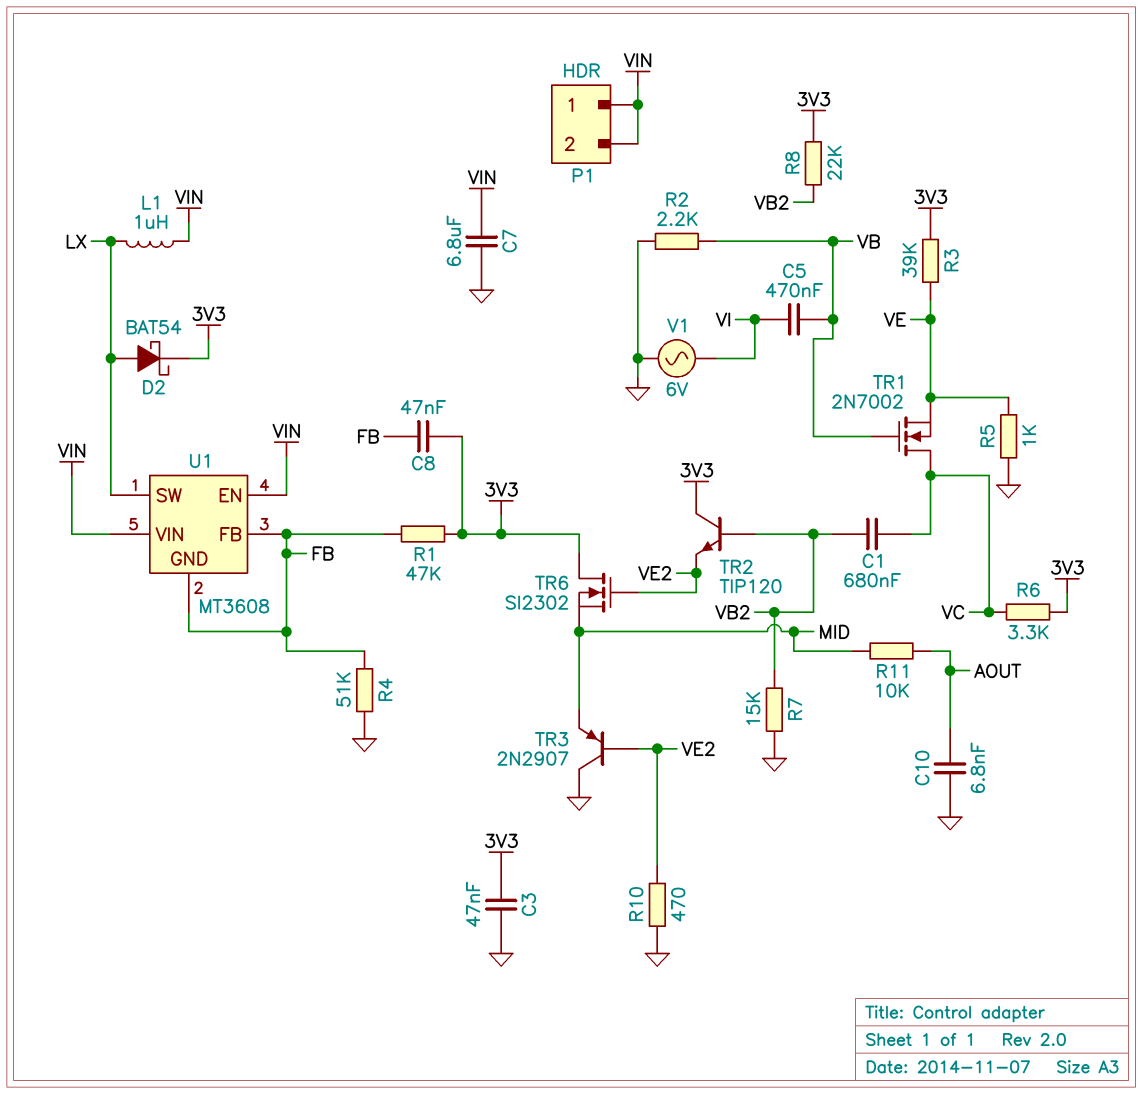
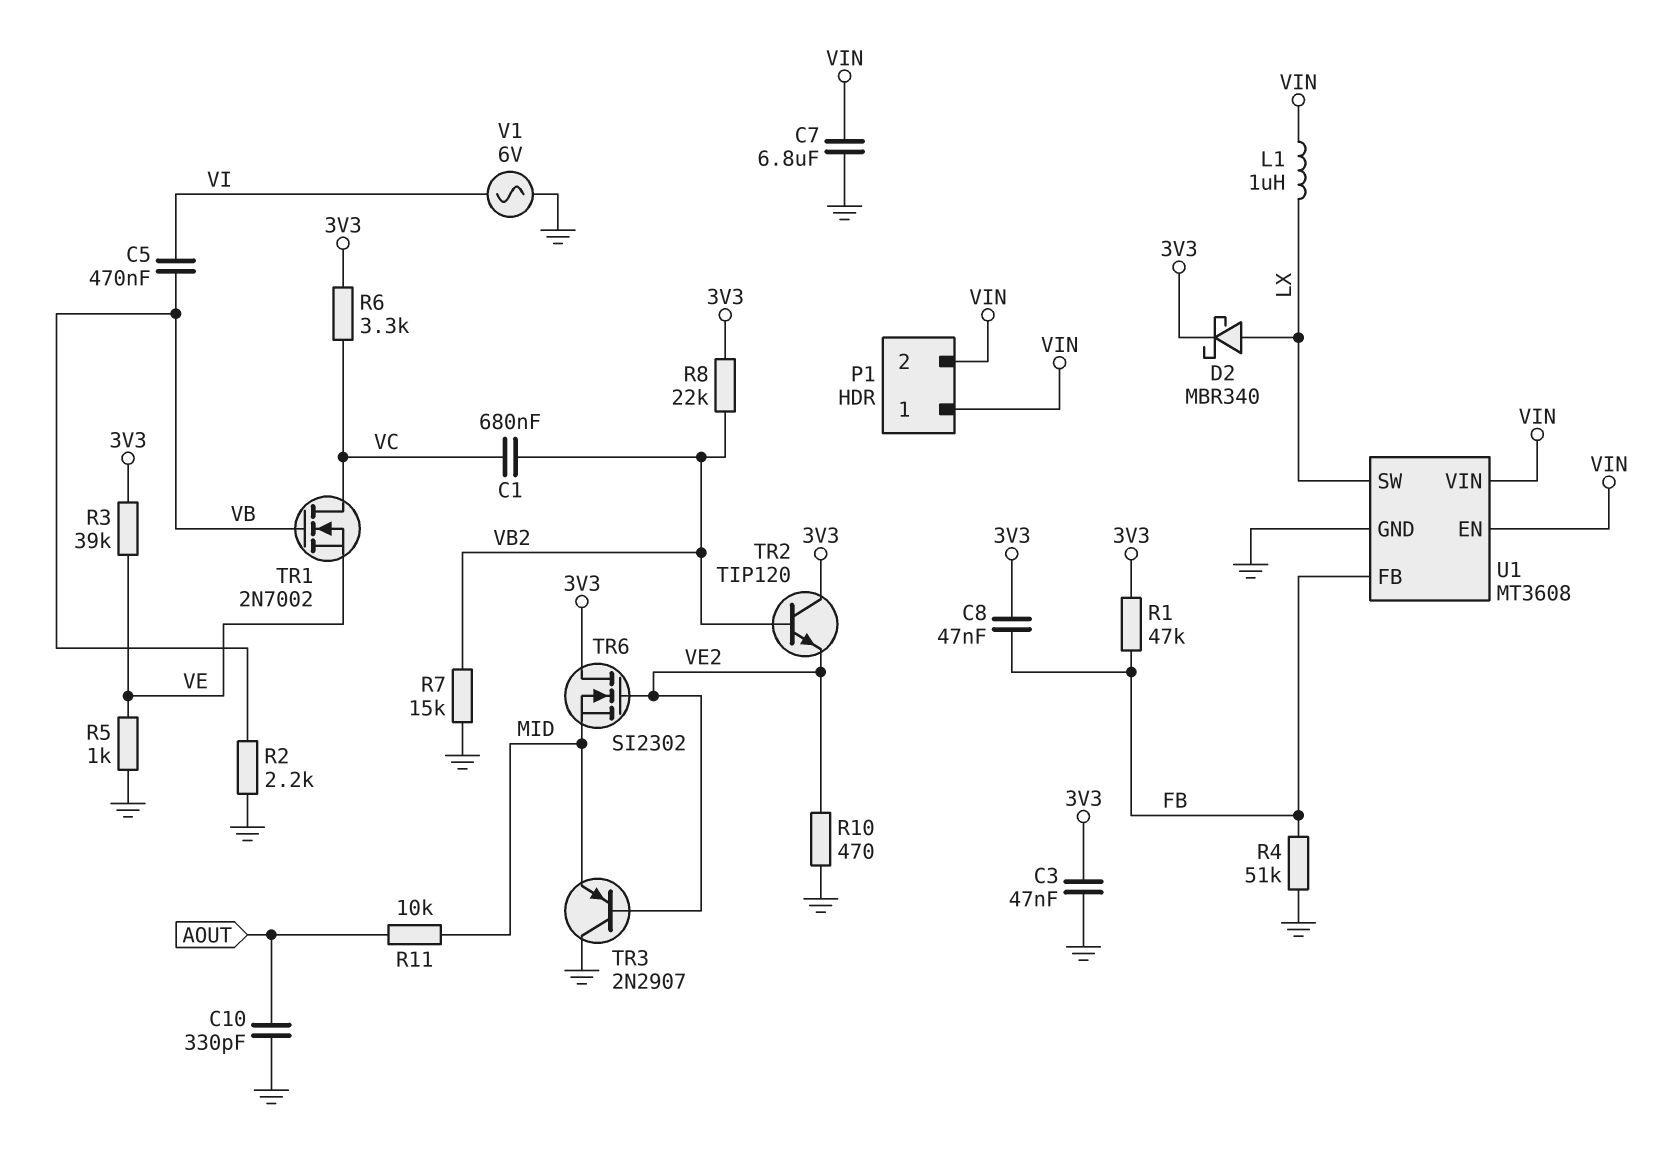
C10: 6.8nF (AOUT, GND) -> 330pF (AOUT, GND)
D2: schottky BAT54 (A LX, K 3V3) -> schottky MBR340 (A LX, K 3V3)
U1 pin GND: FB -> GND

